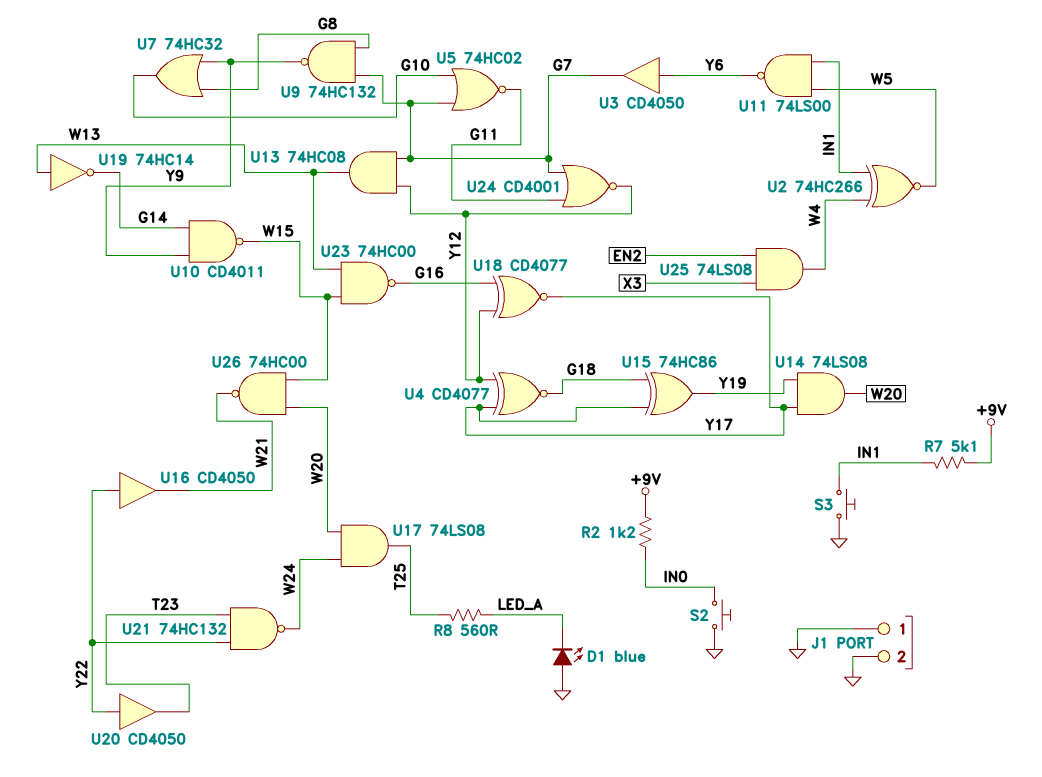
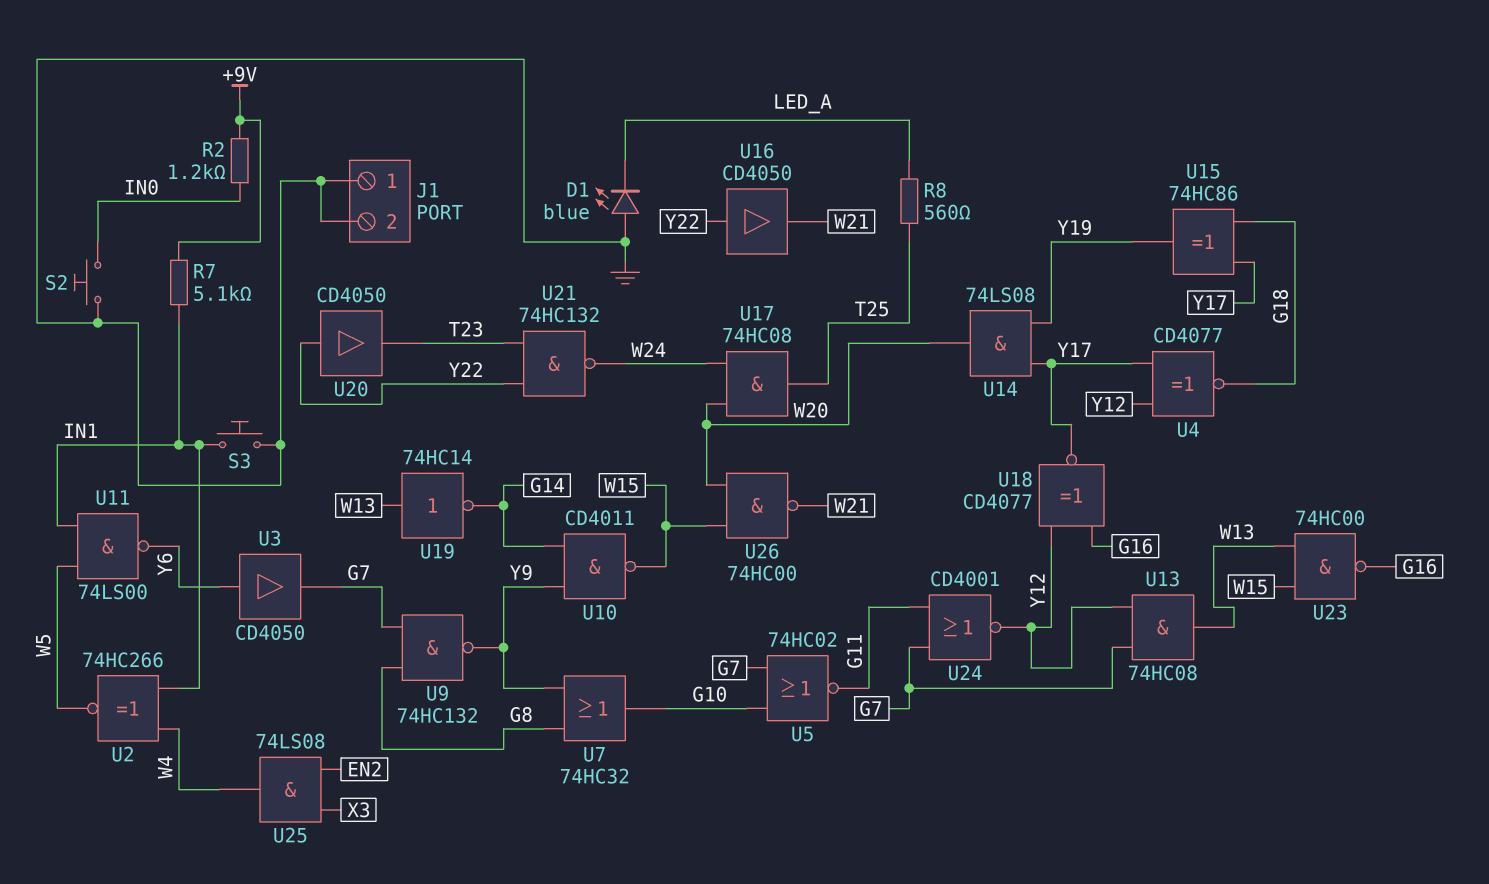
U17: AND 74LS08 (in W20, in W24, out T25) -> AND 74HC08 (in W20, in W24, out T25)

